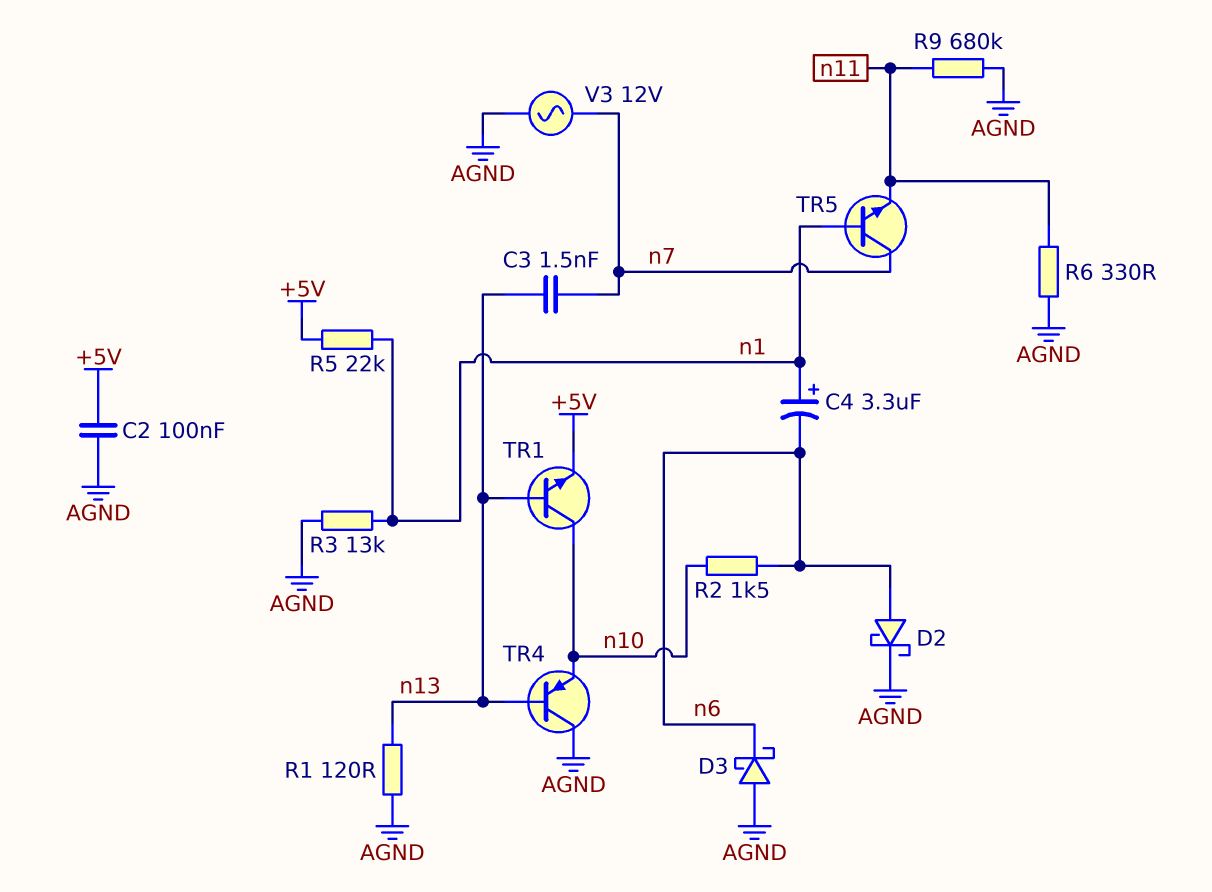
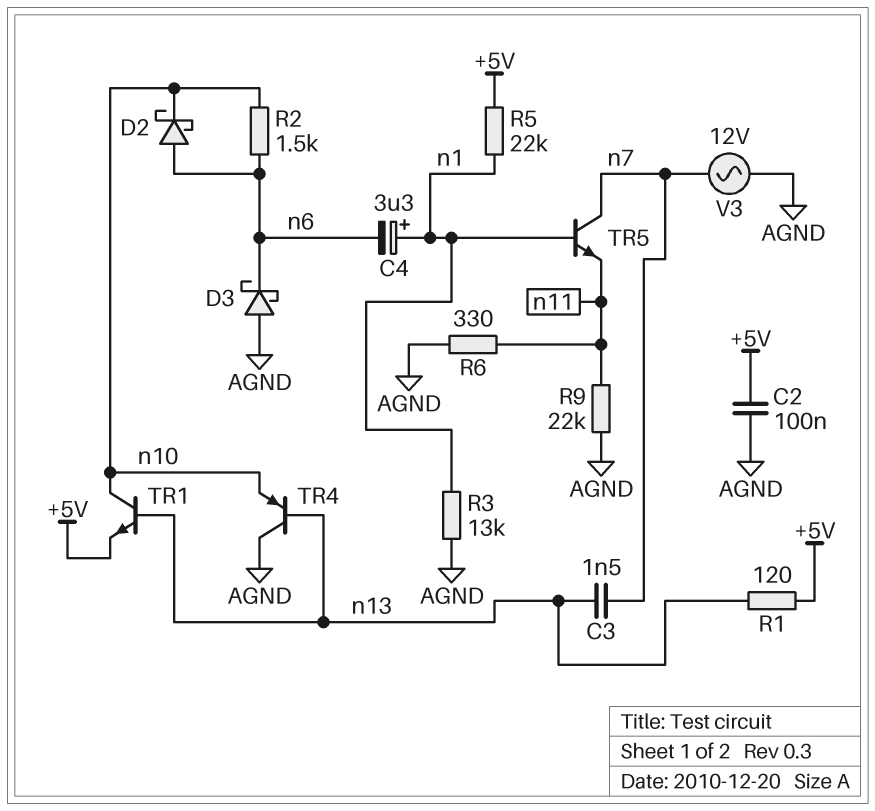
D2: schottky (A n6, K AGND) -> schottky (A n6, K n10)
R1: 120 (AGND, n13) -> 120 (+5V, n13)
R9: 680k (AGND, n11) -> 22k (AGND, n11)

